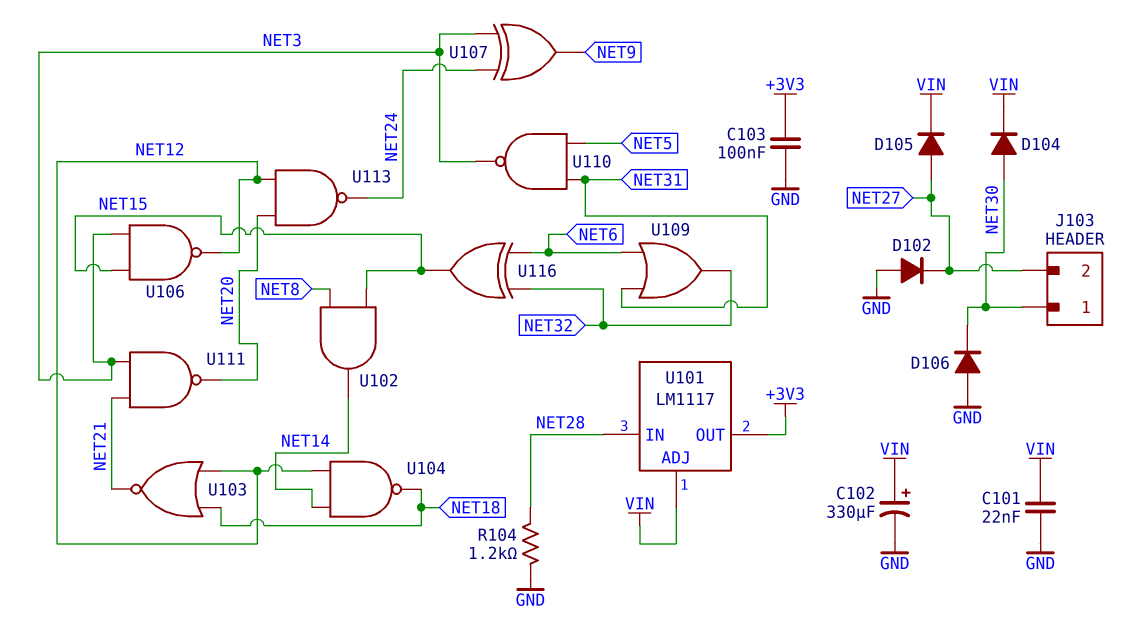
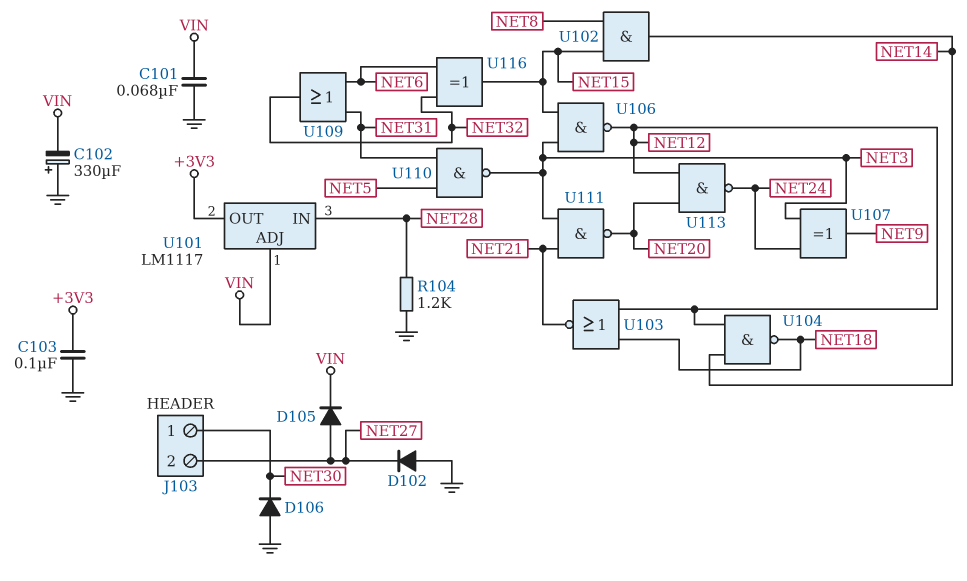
C101: 22nF (GND, VIN) -> 68nF (GND, VIN)
C102: 330uF (plus VIN, minus GND) -> 330uF (plus GND, minus VIN)
D104: diode (A NET30, K VIN) -> none

